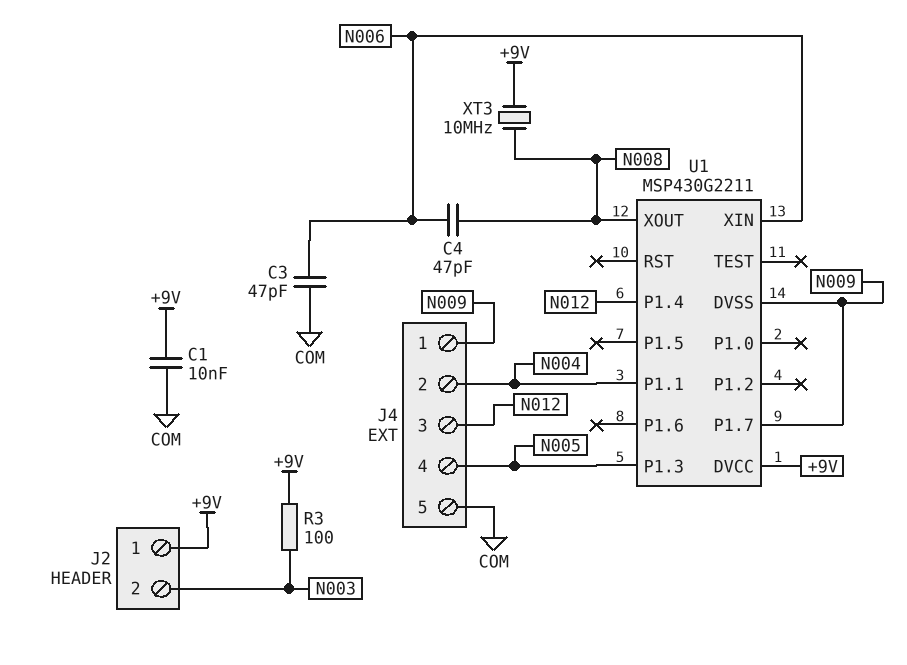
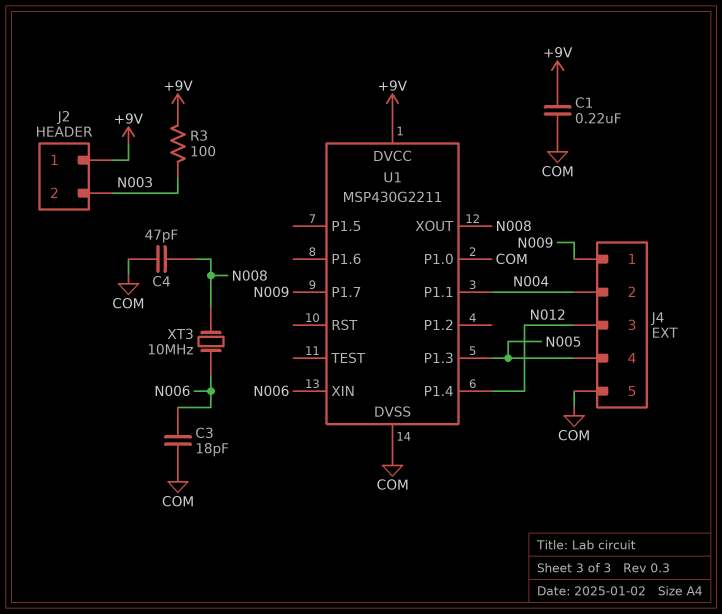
C1: 10nF (+9V, COM) -> 220nF (+9V, COM)
C3: 47pF (COM, N006) -> 18pF (COM, N006)
C4: 47pF (N006, N008) -> 47pF (COM, N008)
U1 pin DVSS: N009 -> COM
U1 pin P1.0: none -> COM
XT3: 10MHz (+9V, N008) -> 10MHz (N006, N008)

